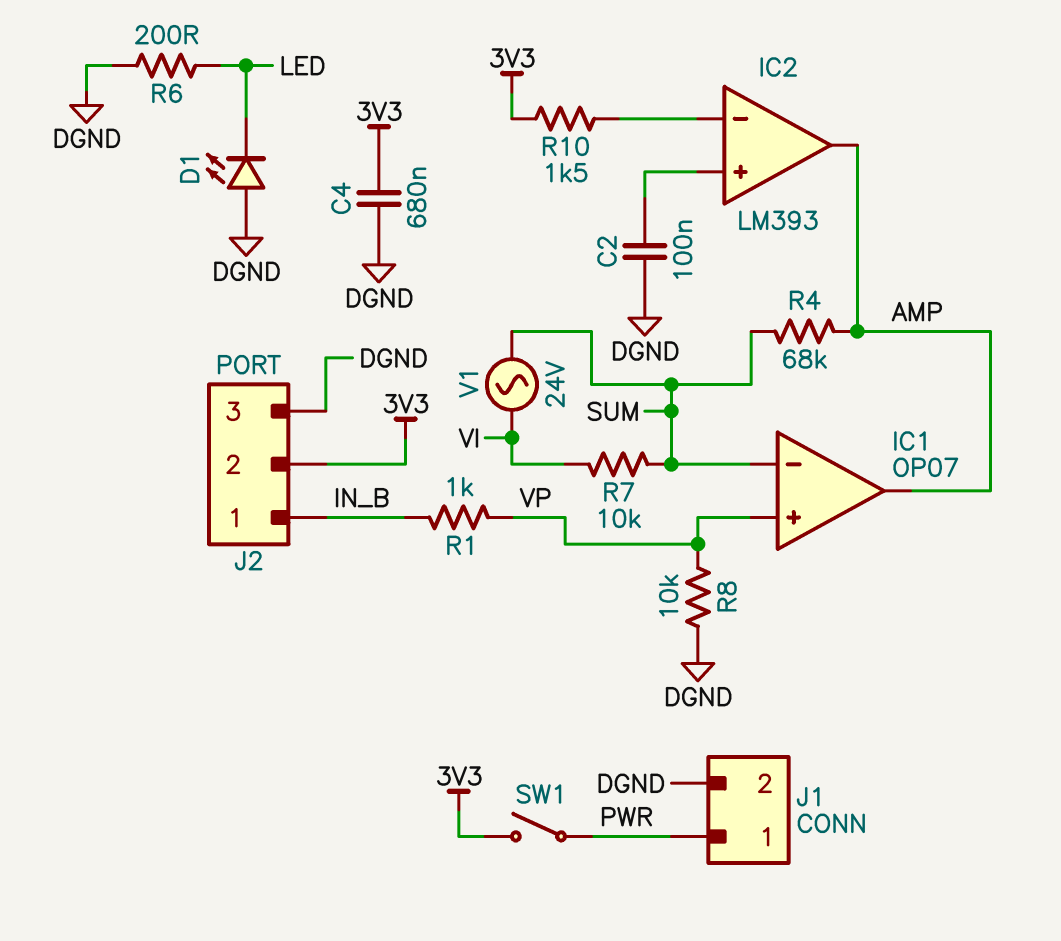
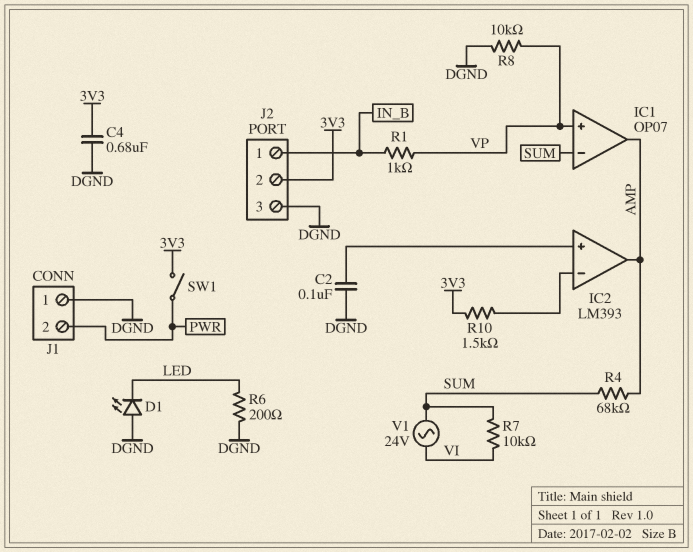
J1 pin 1: PWR -> DGND
J1 pin 2: DGND -> PWR

